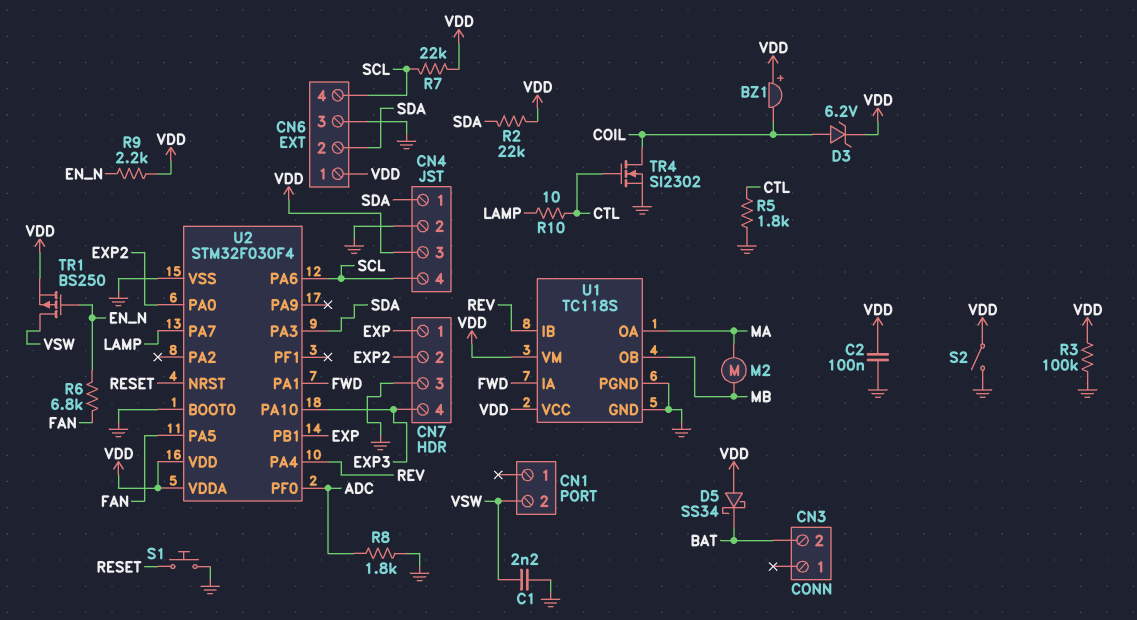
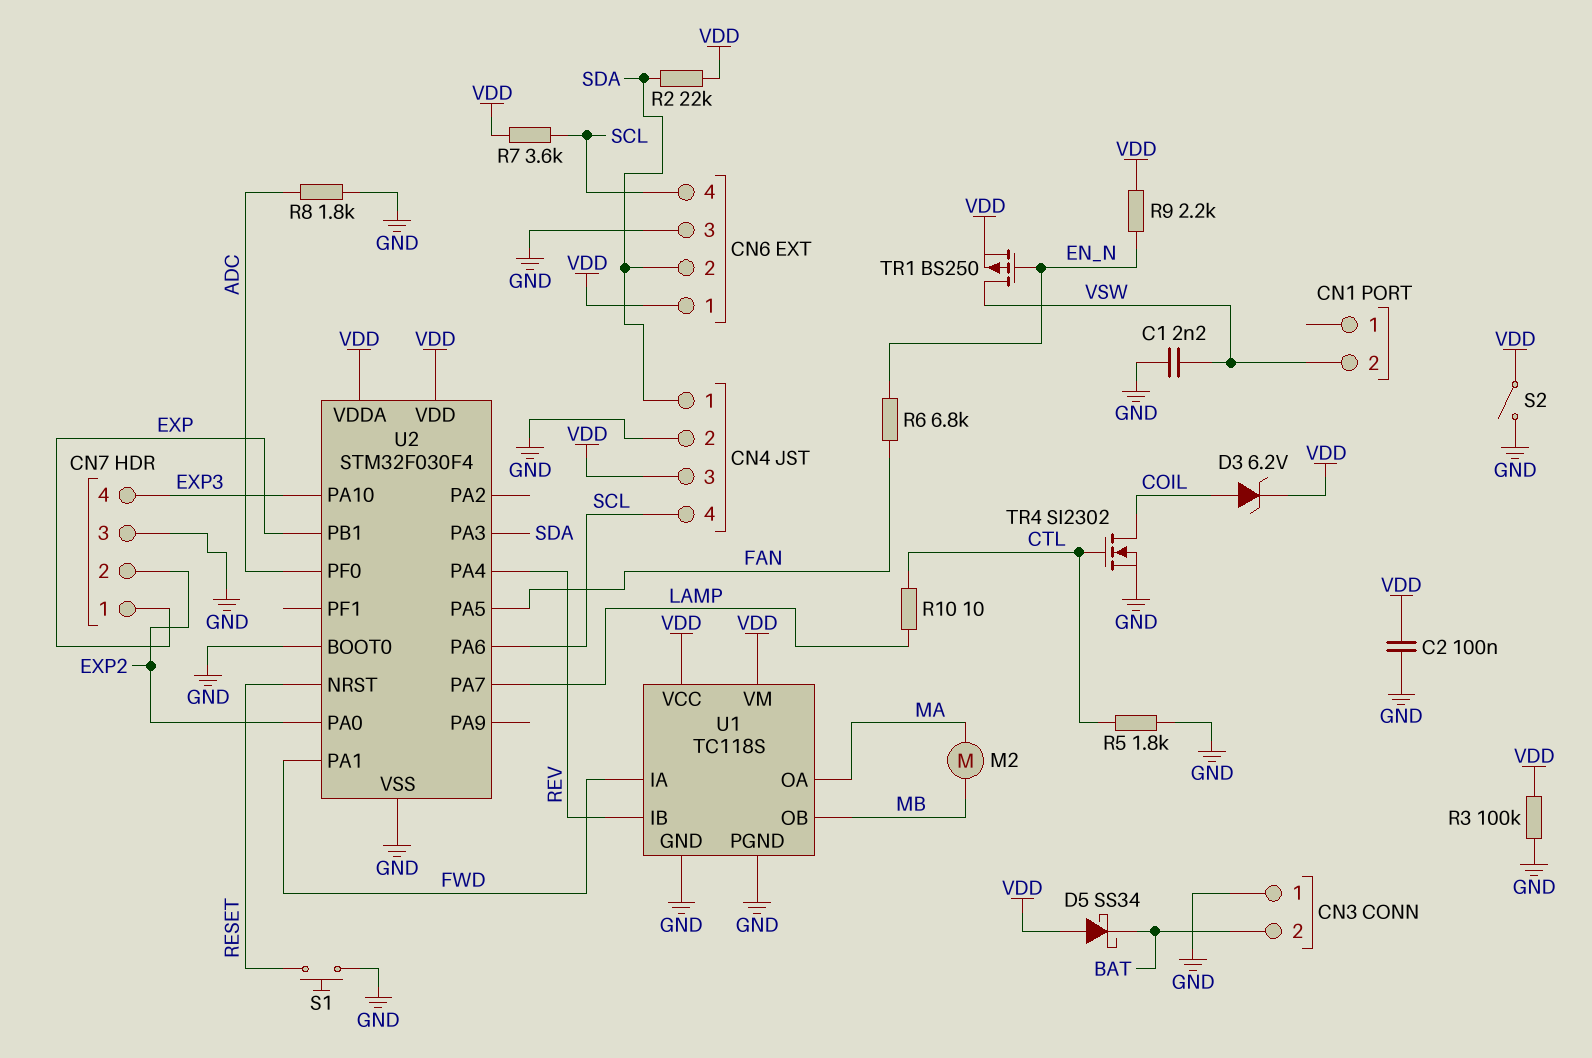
BZ1: buzzer (plus VDD, minus COIL) -> none
CN3 pin 1: none -> GND
R7: 22k (SCL, VDD) -> 3.6k (SCL, VDD)

